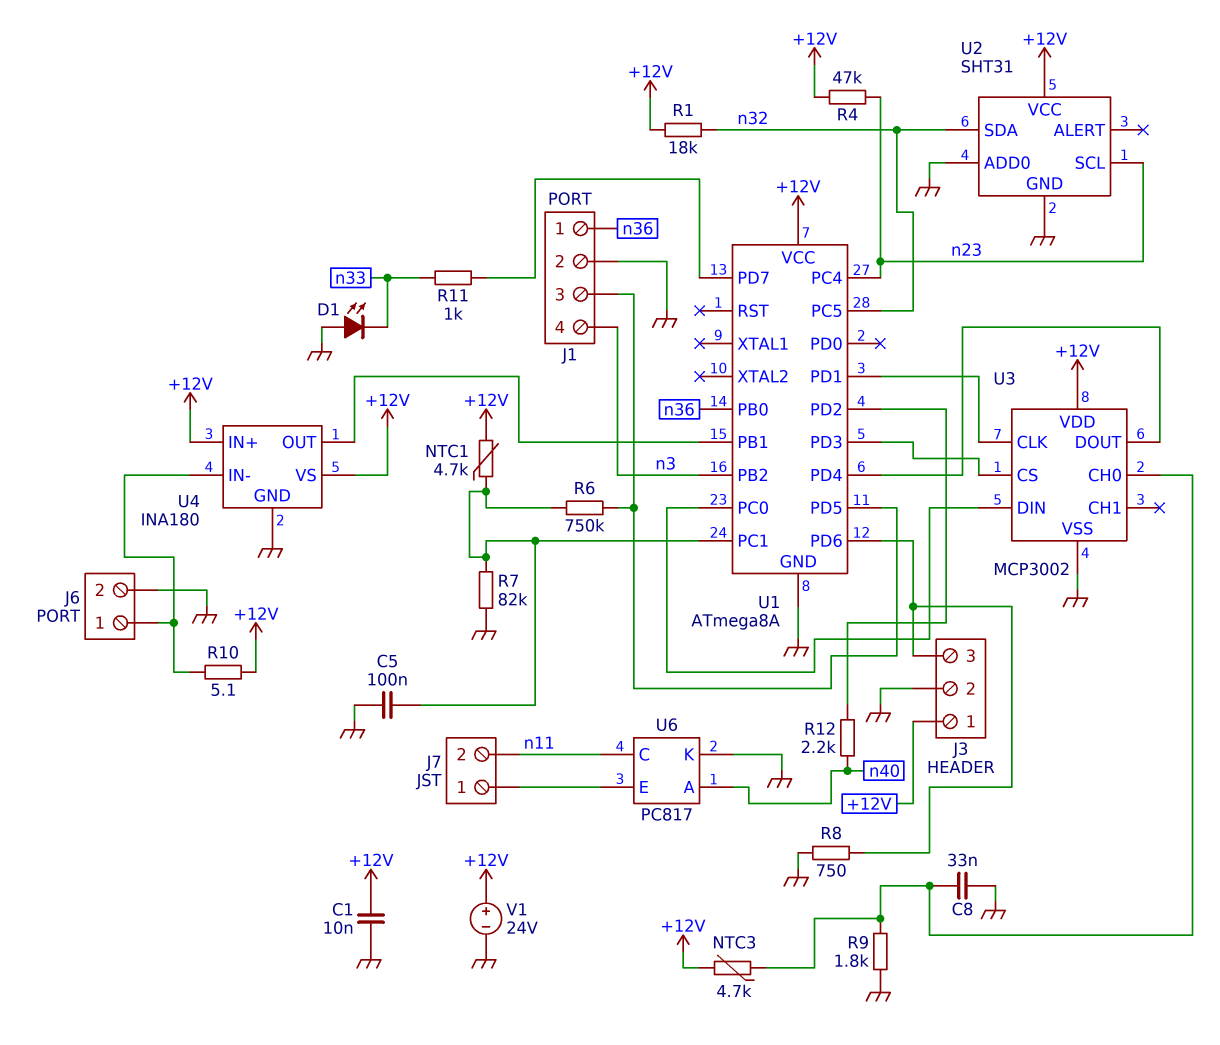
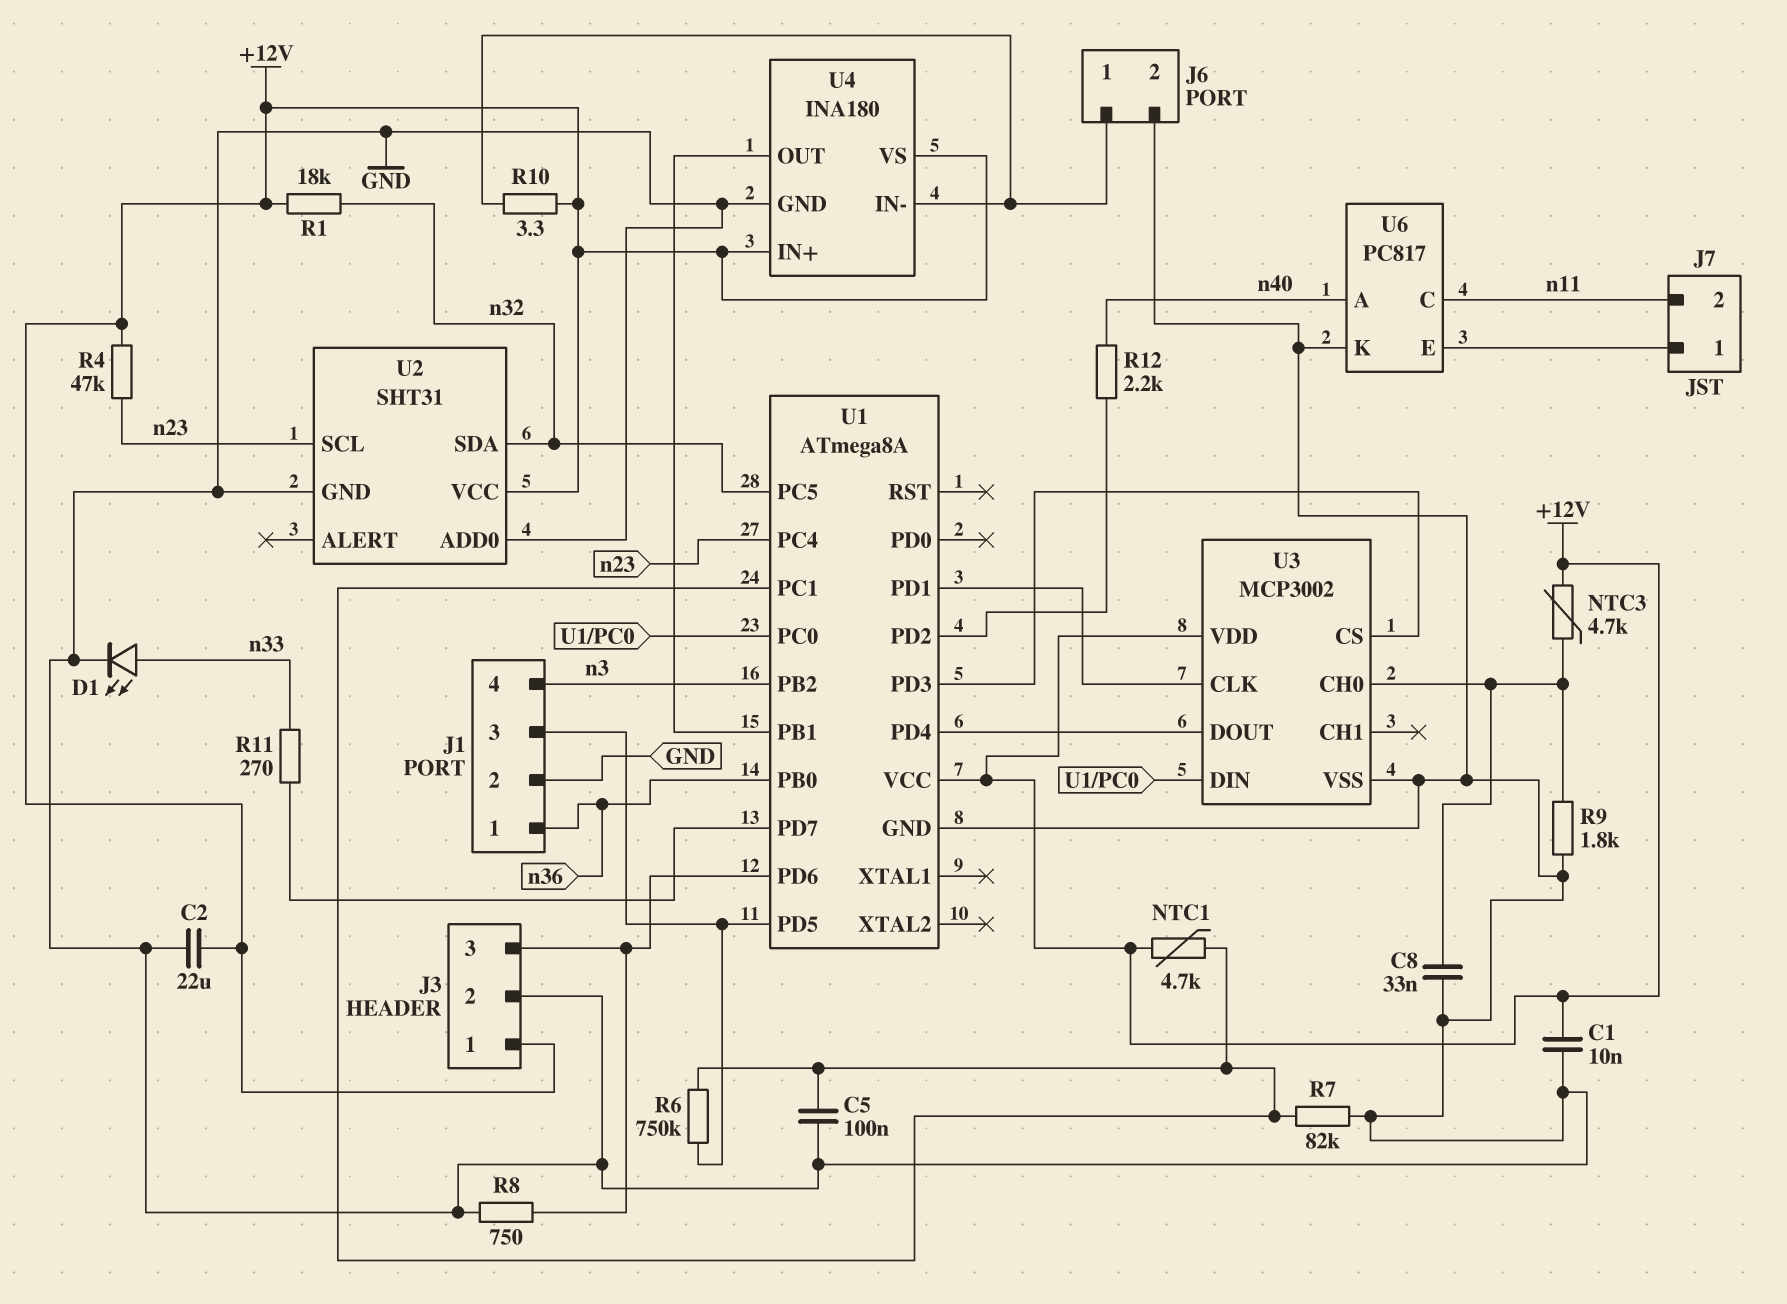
C2: none -> 22uF (+12V, GND)
D1: LED (A GND, K n33) -> LED (A n33, K GND)
R10: 5.1 (+12V, J6/1) -> 3.3 (+12V, J6/1)
R11: 1k (U1/PD7, n33) -> 270 (U1/PD7, n33)
V1: 24V (plus +12V, minus GND) -> none

